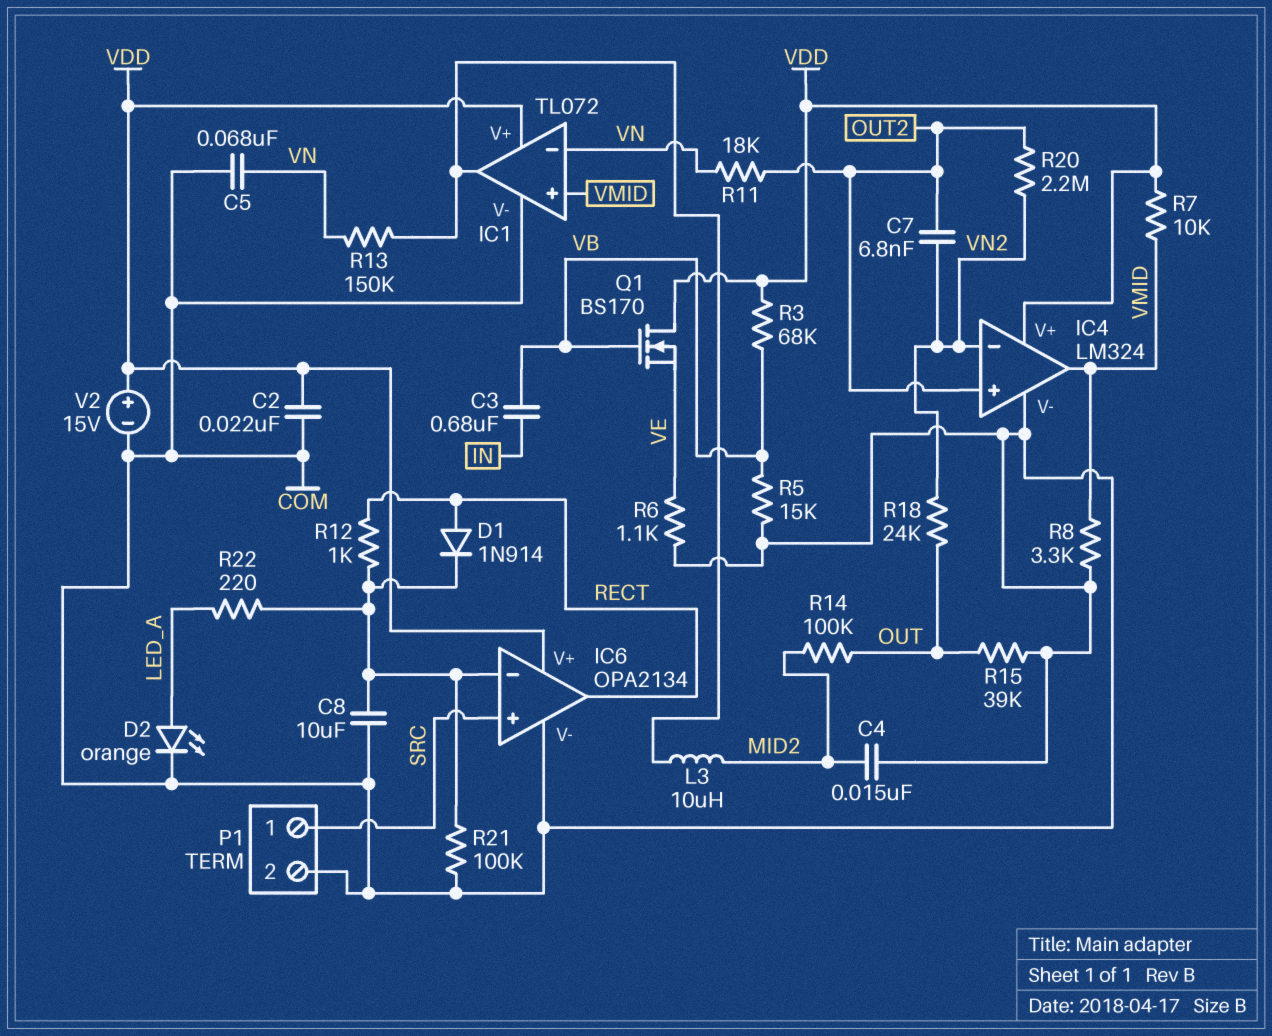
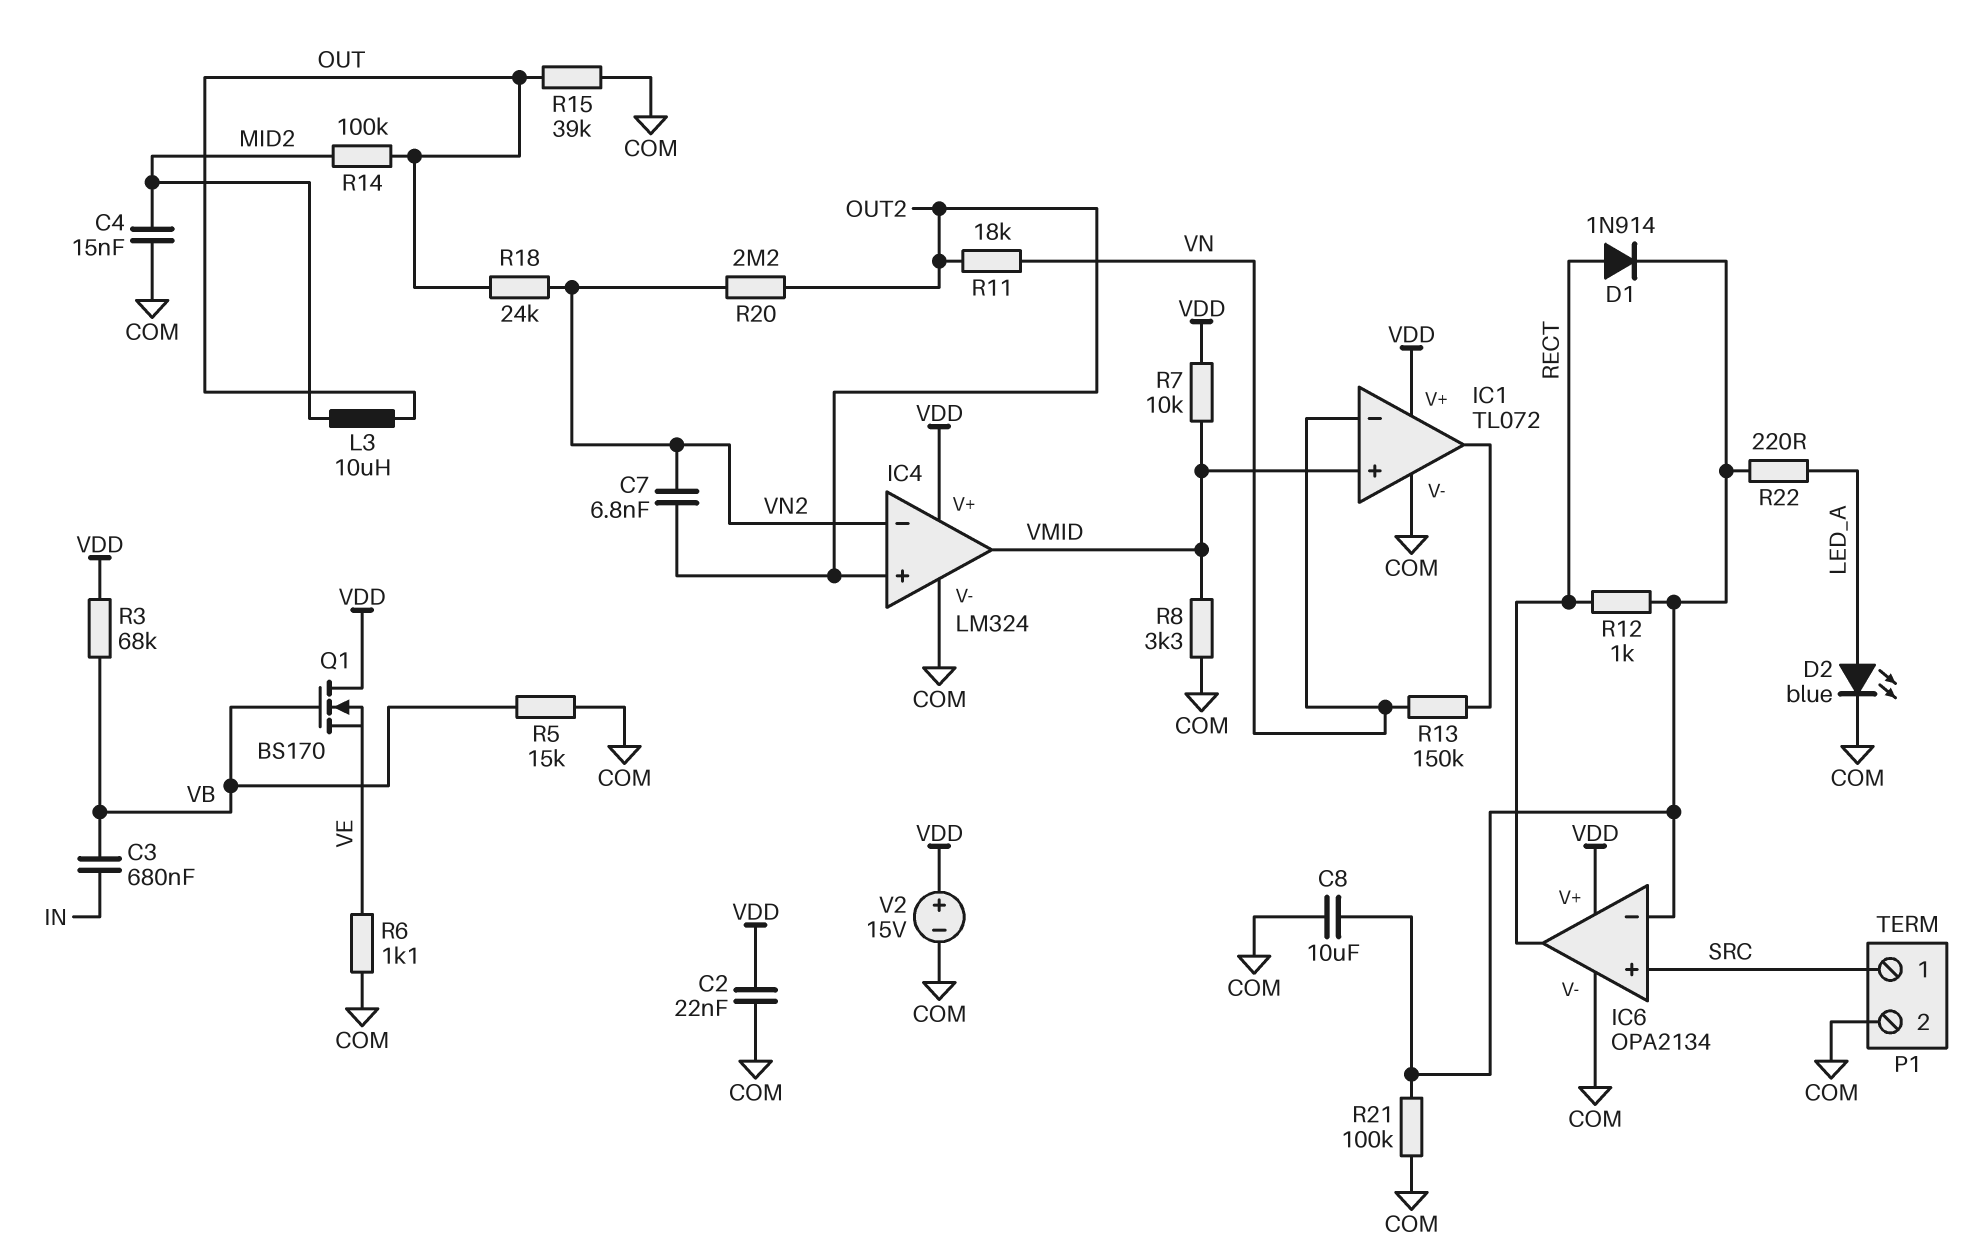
C5: 68nF (COM, VN) -> none
D2: LED orange (A LED_A, K COM) -> LED blue (A LED_A, K COM)
L3: 10uH (IC1/out, MID2) -> 10uH (MID2, OUT)

